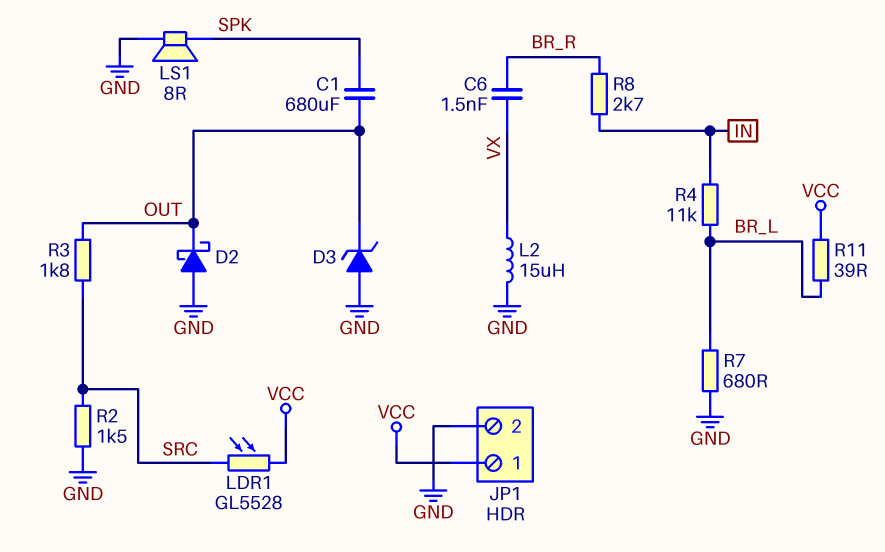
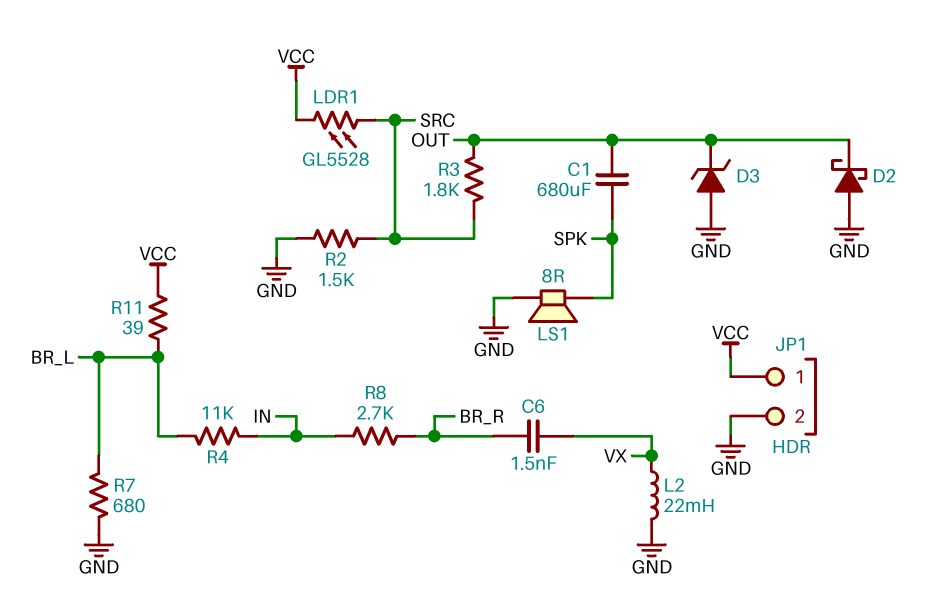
L2: 15uH (GND, VX) -> 22mH (GND, VX)

